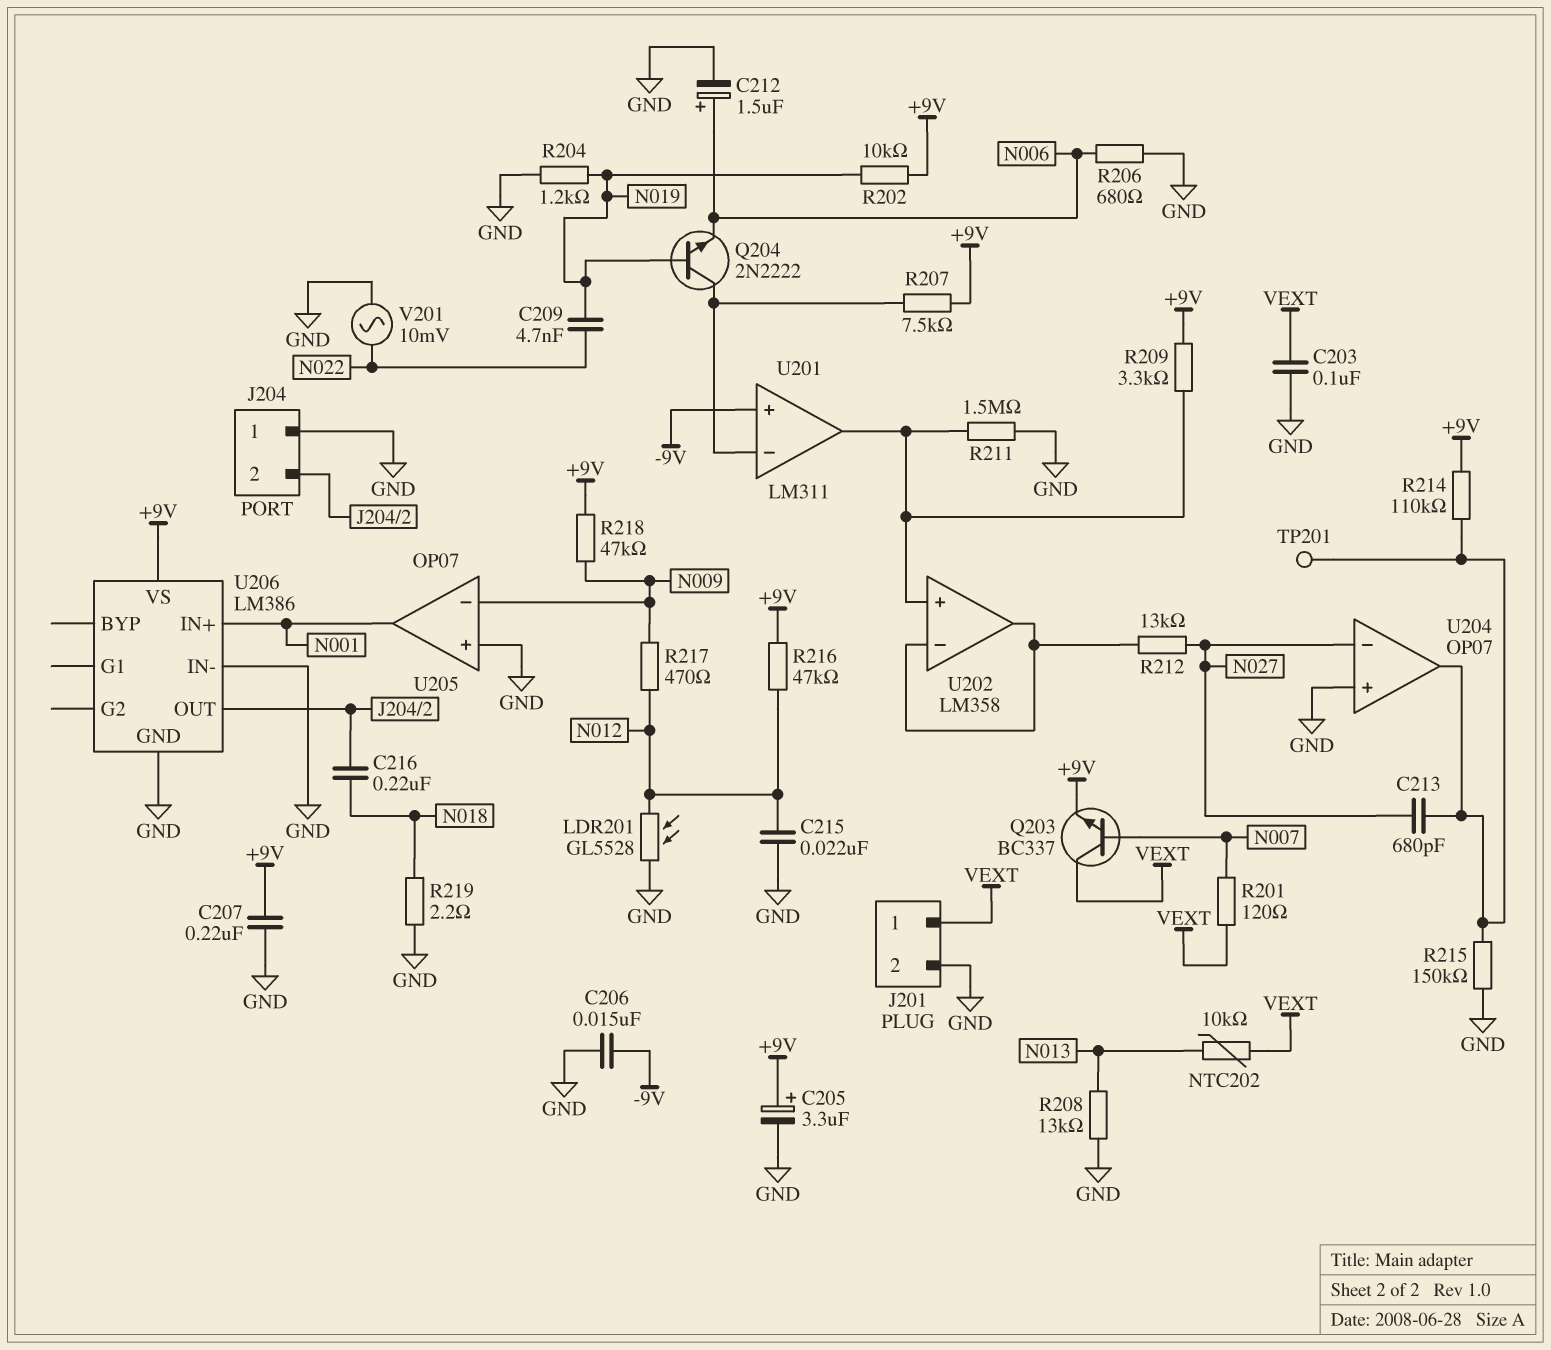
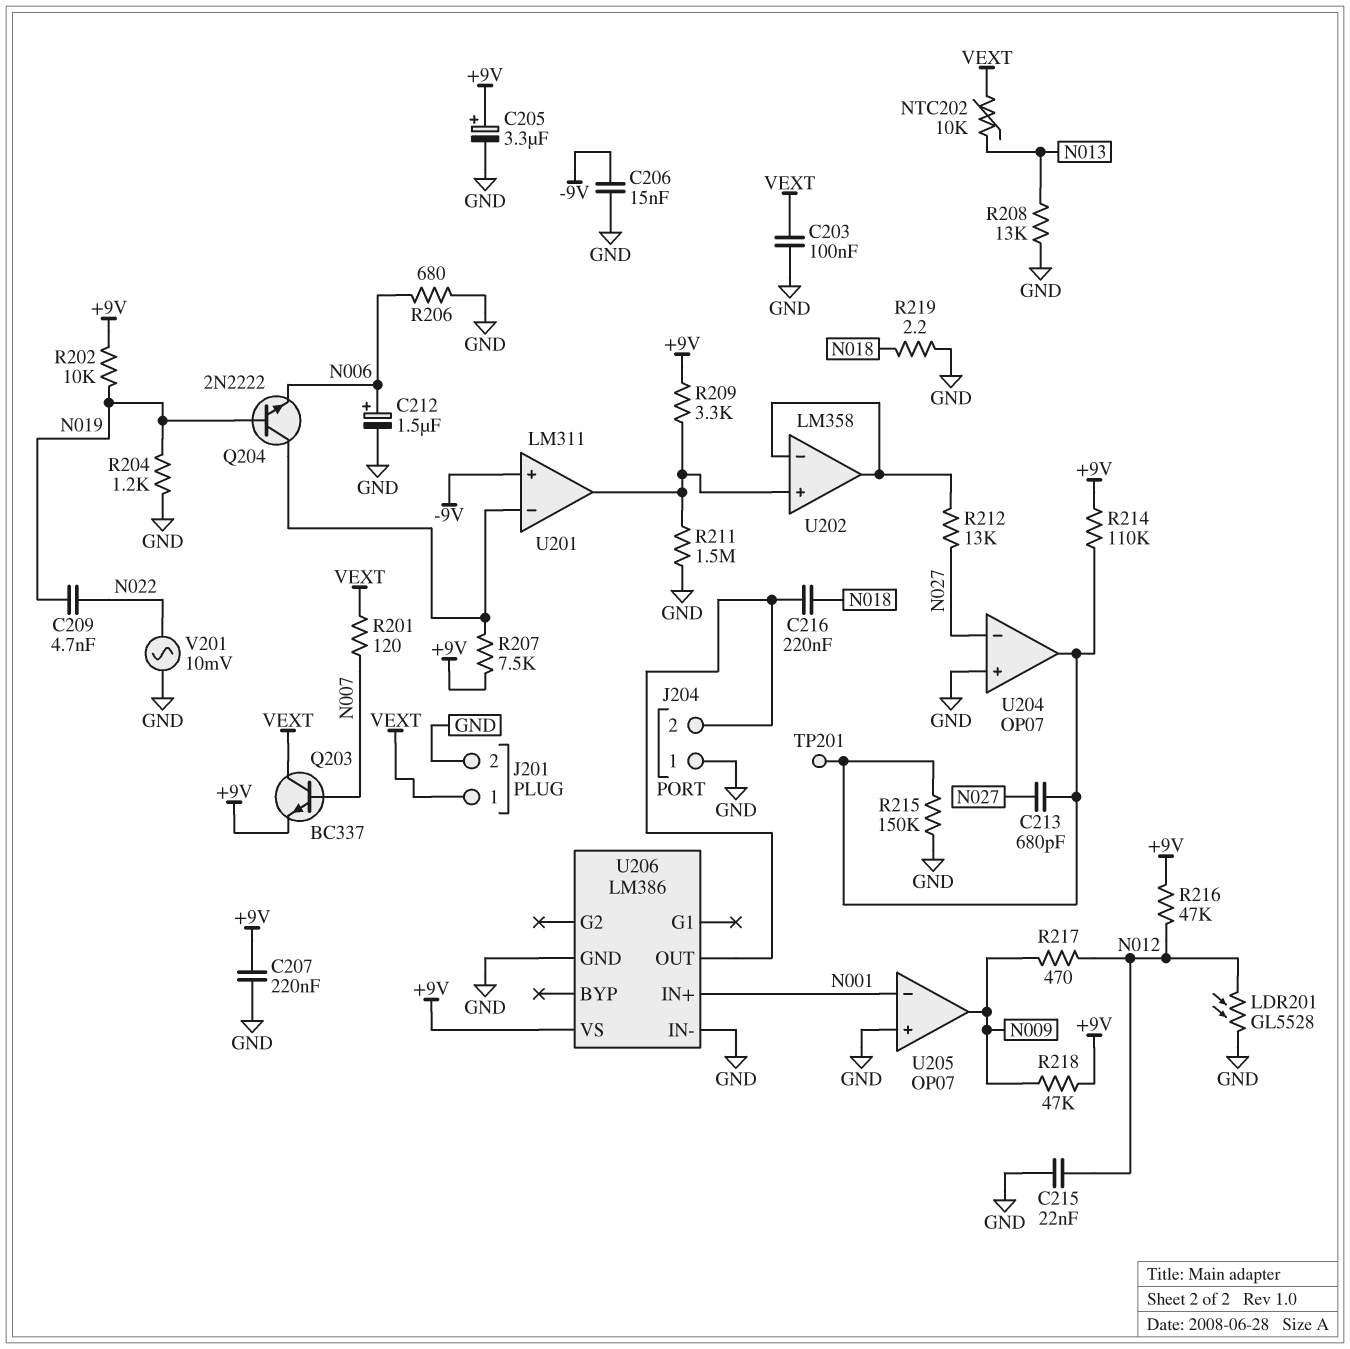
U205 pin in-: N009 -> N001
U205 pin out: N001 -> N009

